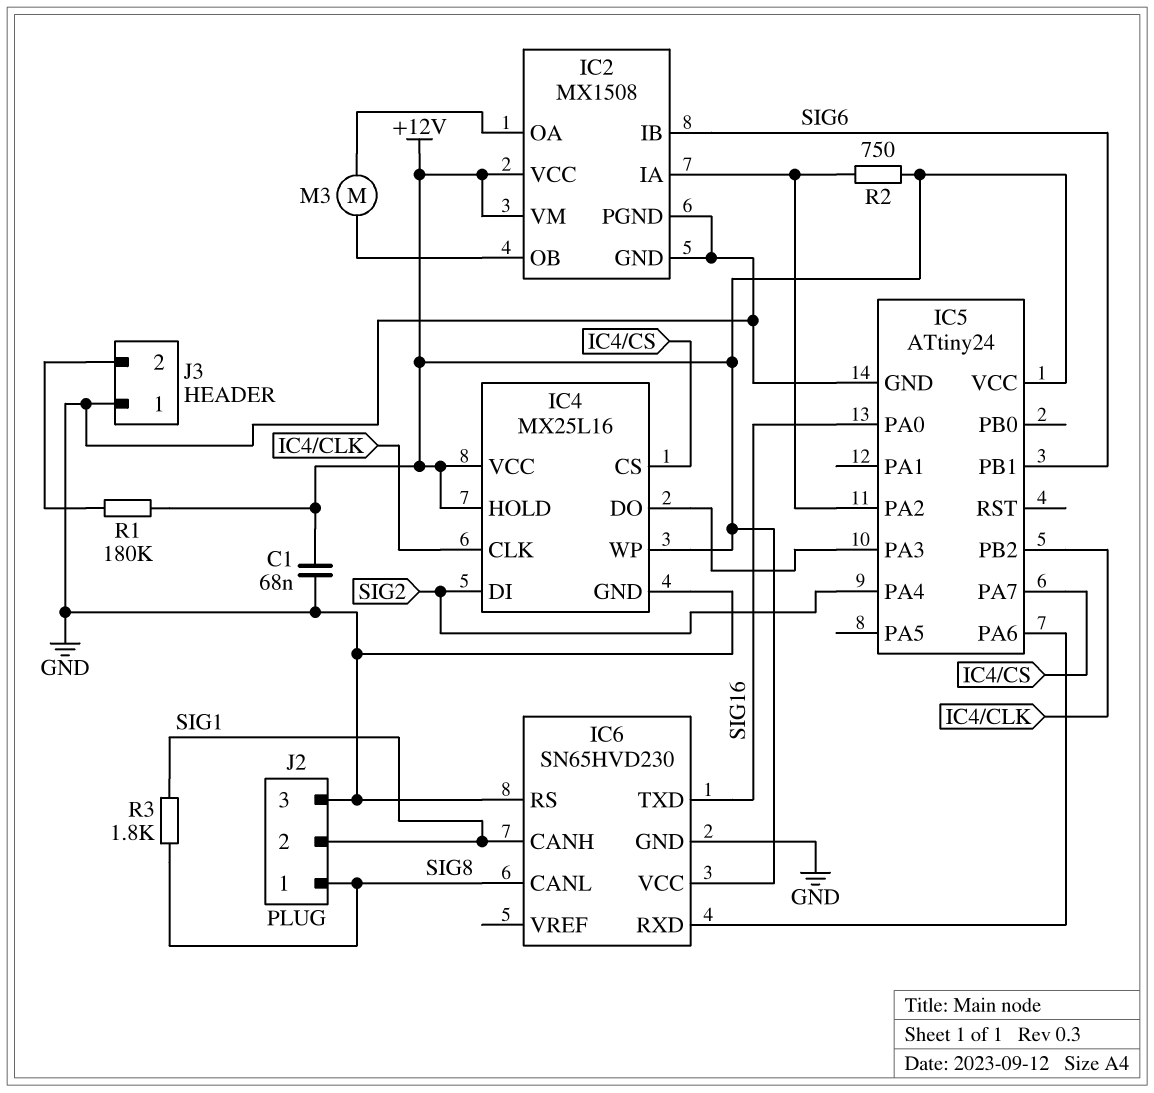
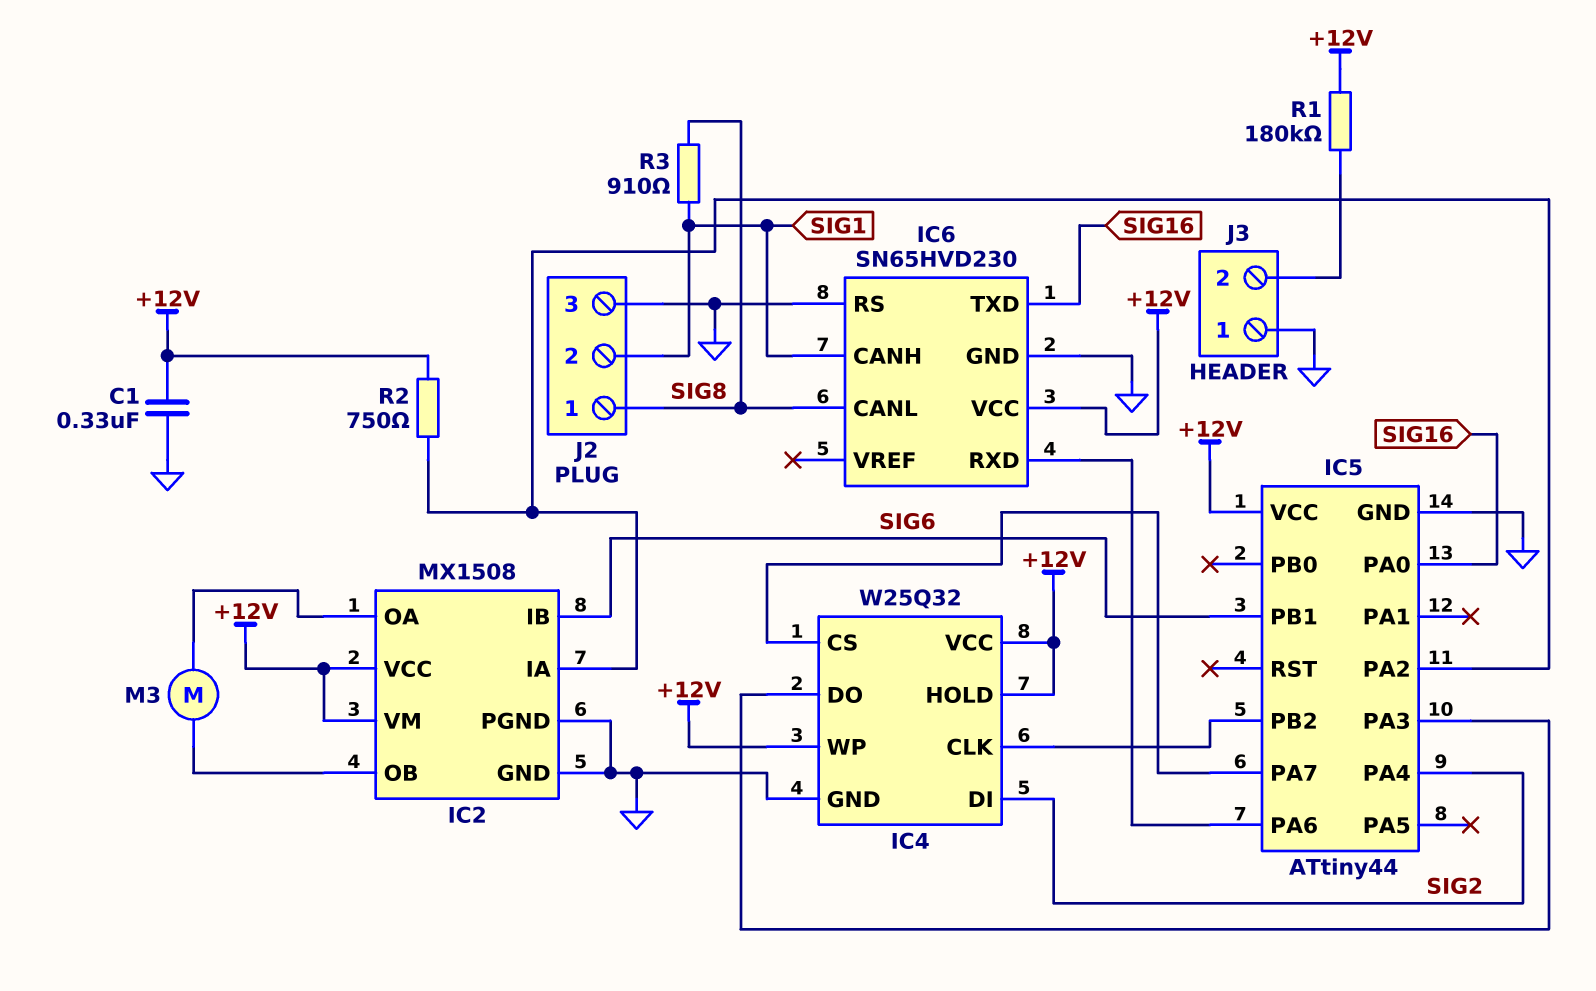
C1: 68nF (+12V, GND) -> 330nF (+12V, GND)
IC4: MX25L16 -> W25Q32
IC5: ATtiny24 -> ATtiny44
R3: 1.8k (SIG1, SIG8) -> 910 (SIG1, SIG8)

